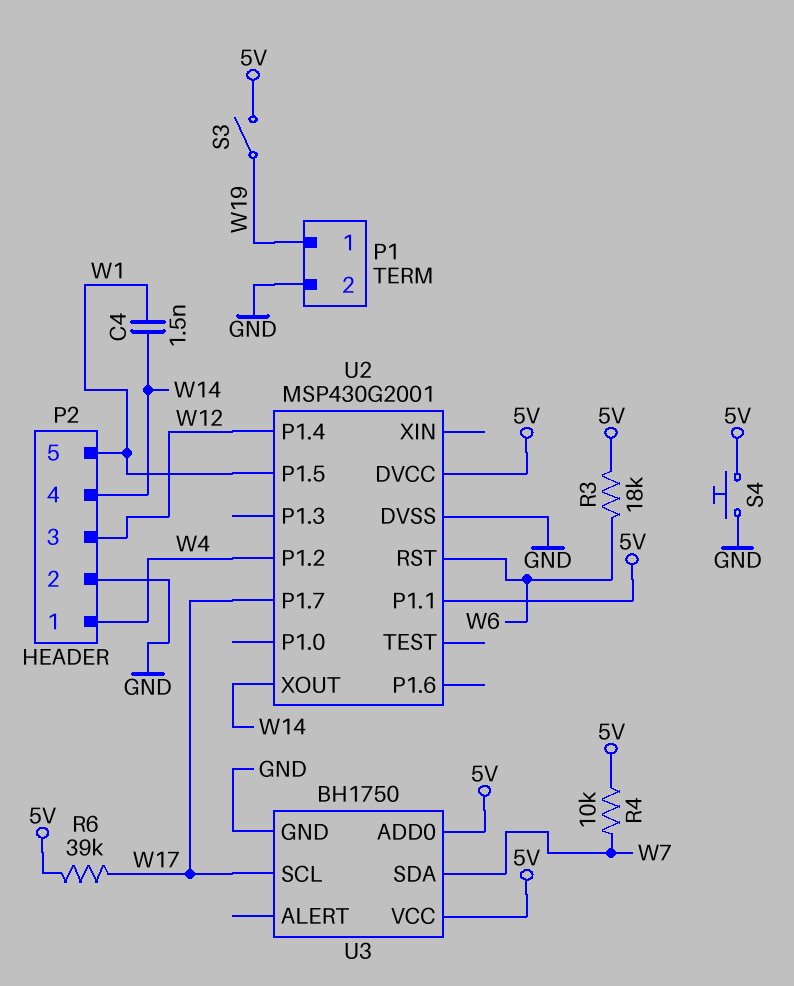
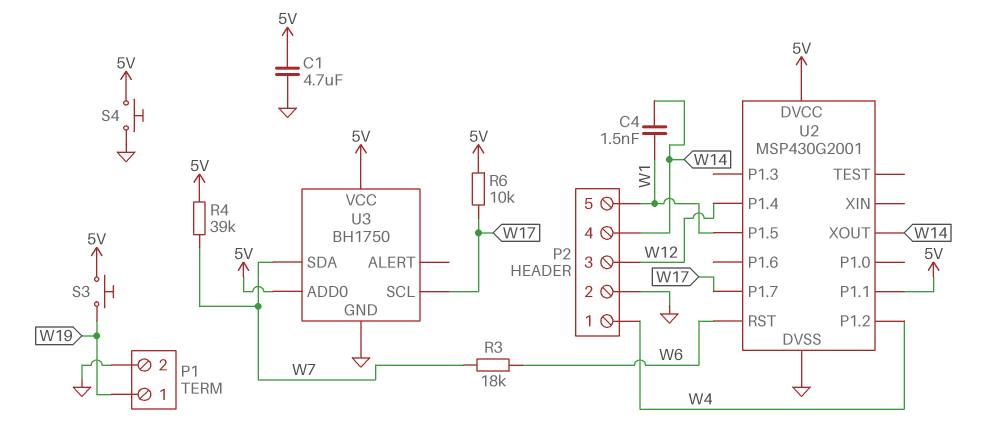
C1: none -> 4.7uF (5V, GND)
R3: 18k (5V, W6) -> 18k (W6, W7)
R4: 10k (5V, W7) -> 39k (5V, W7)
R6: 39k (5V, W17) -> 10k (5V, W17)
S3: switch (5V, W19) -> button (5V, W19)

